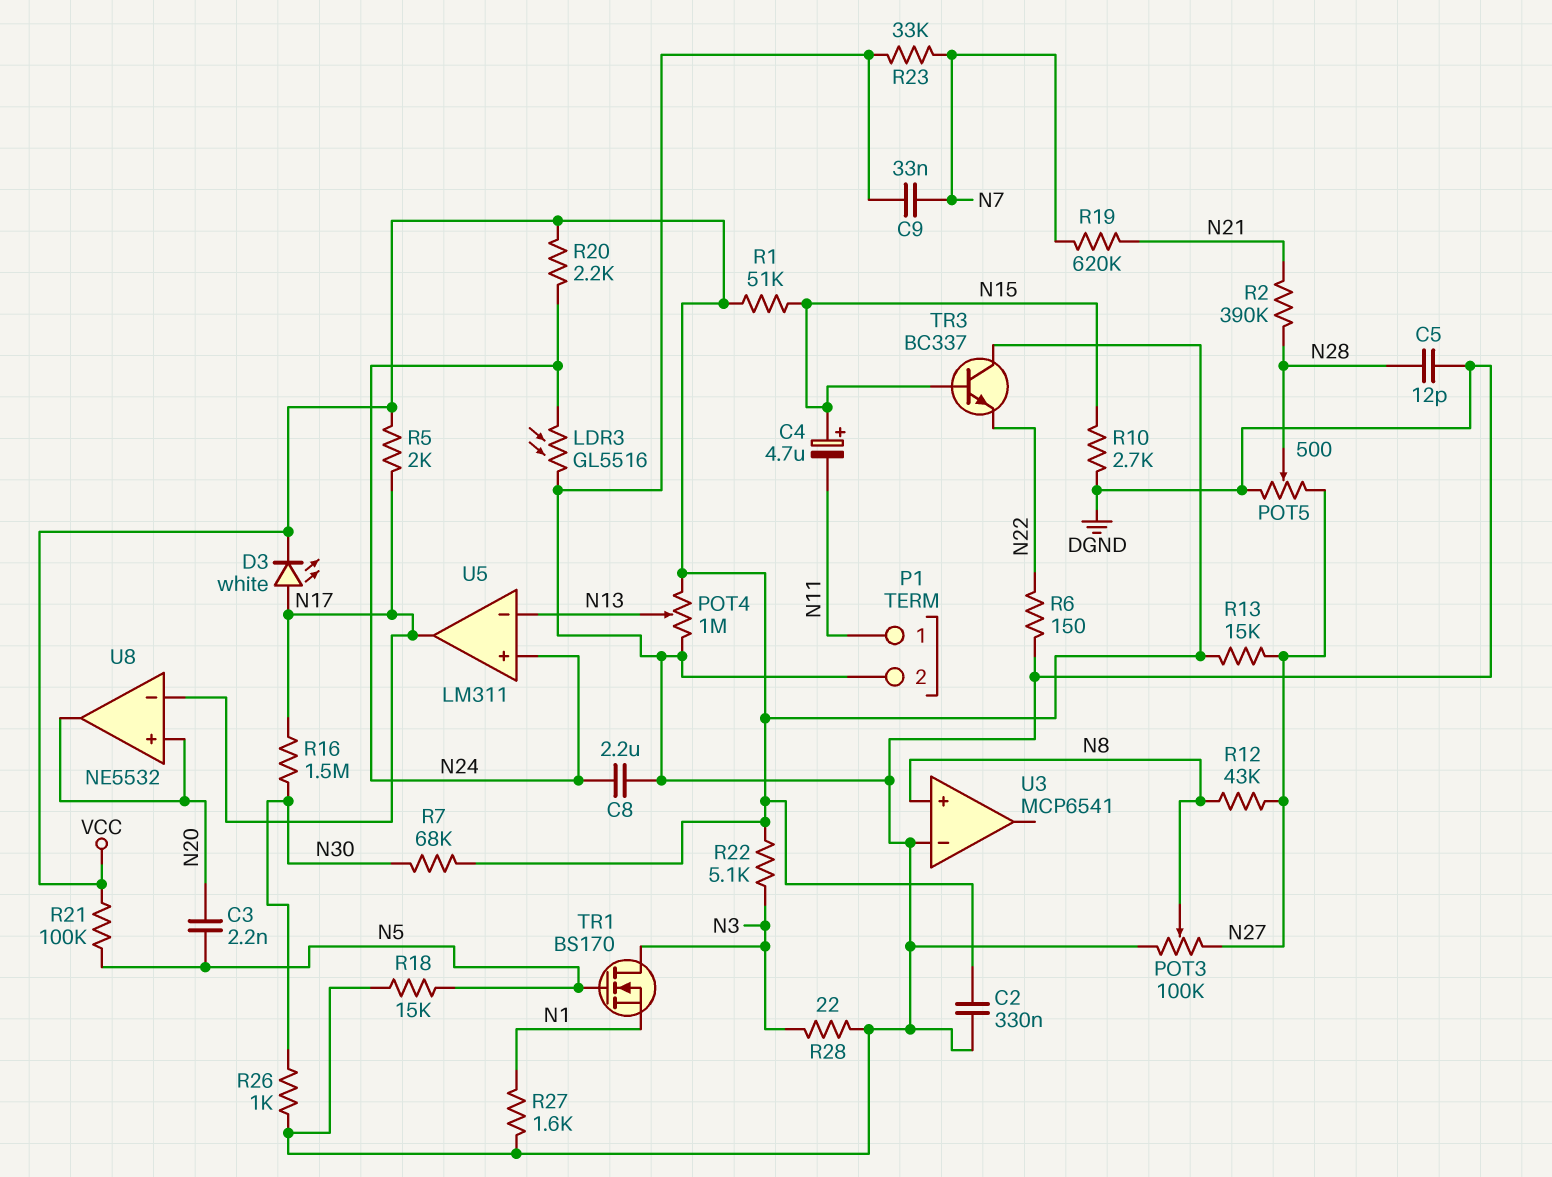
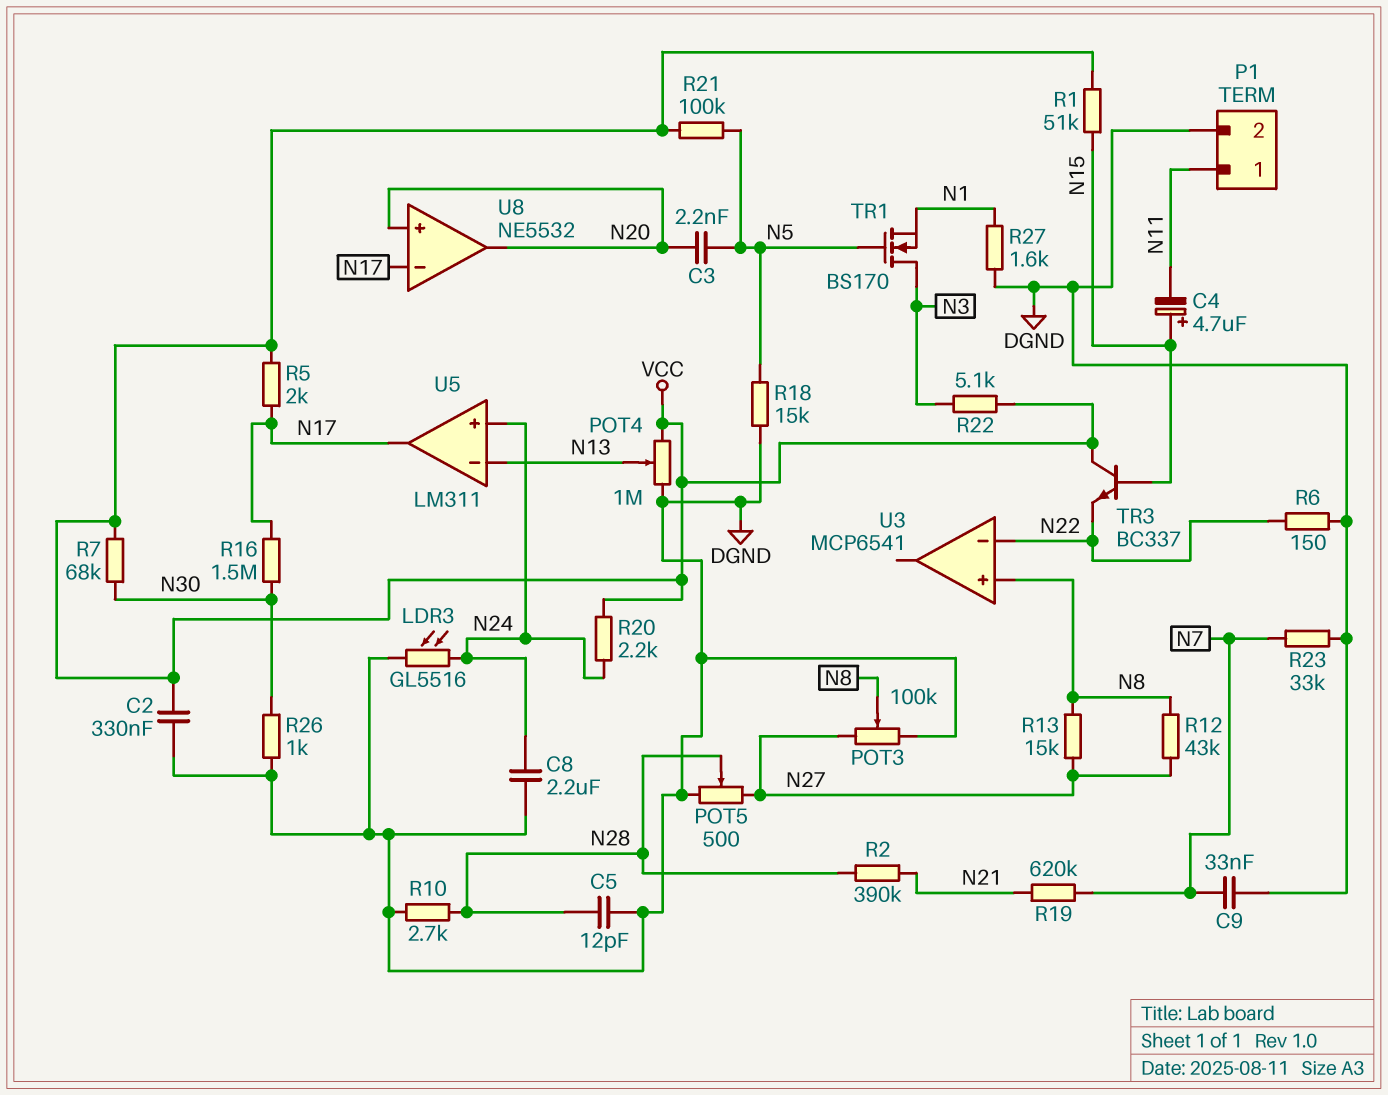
D3: LED white (A N17, K VCC) -> none
R10: 2.7k (DGND, N15) -> 2.7k (DGND, N28)
R13: 15k (N27, VCC) -> 15k (N8, N27)
R28: 22 (DGND, N3) -> none
U3 pin in-: DGND -> N22

